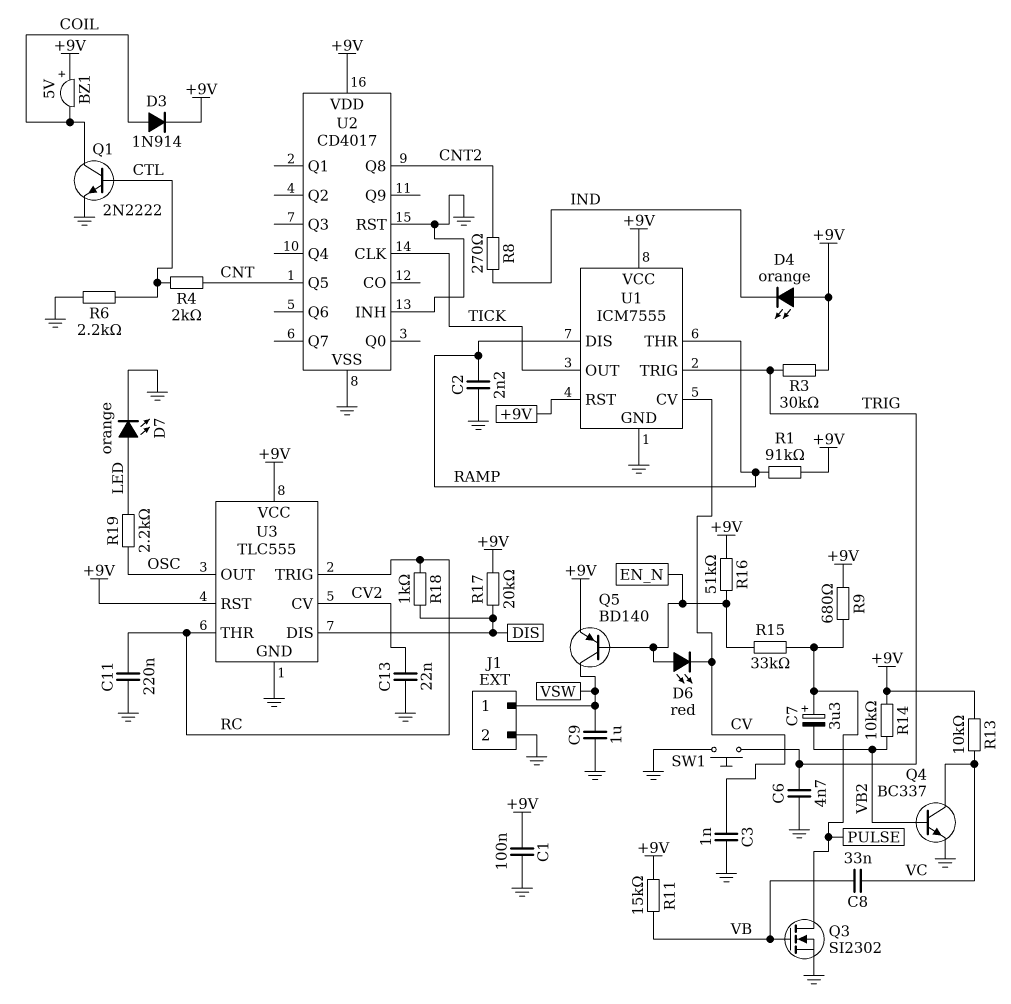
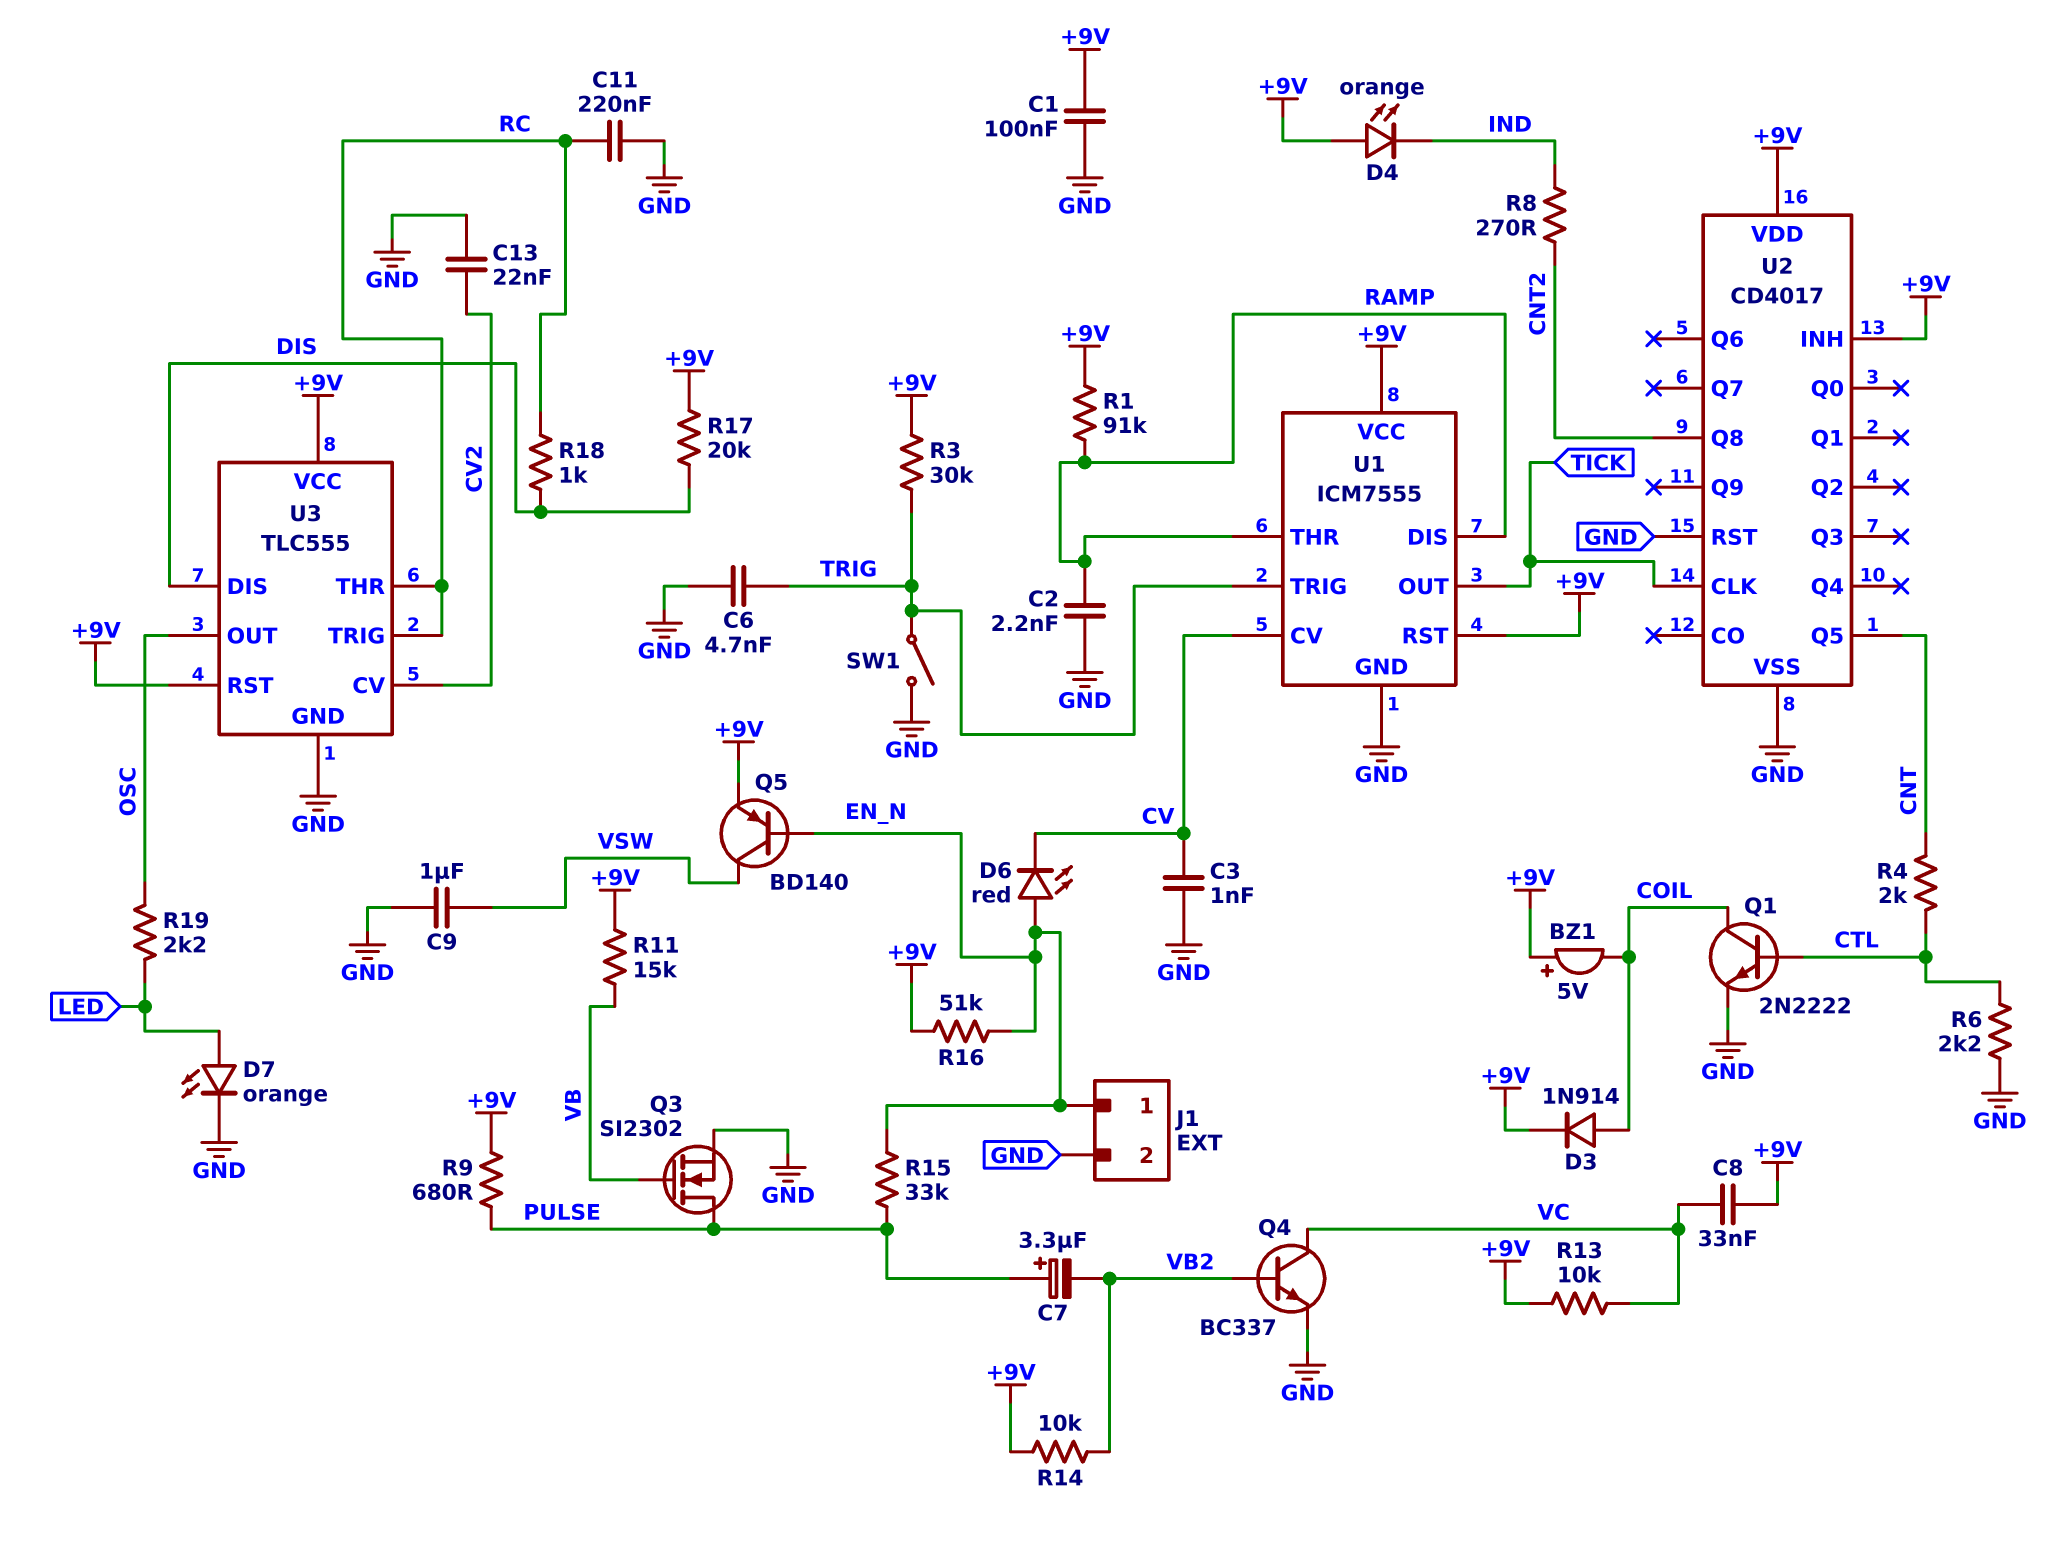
C8: 33nF (VB, VC) -> 33nF (+9V, VC)
J1 pin 1: VSW -> EN_N
SW1: button (GND, TRIG) -> switch (GND, TRIG)
U2 pin INH: GND -> +9V

